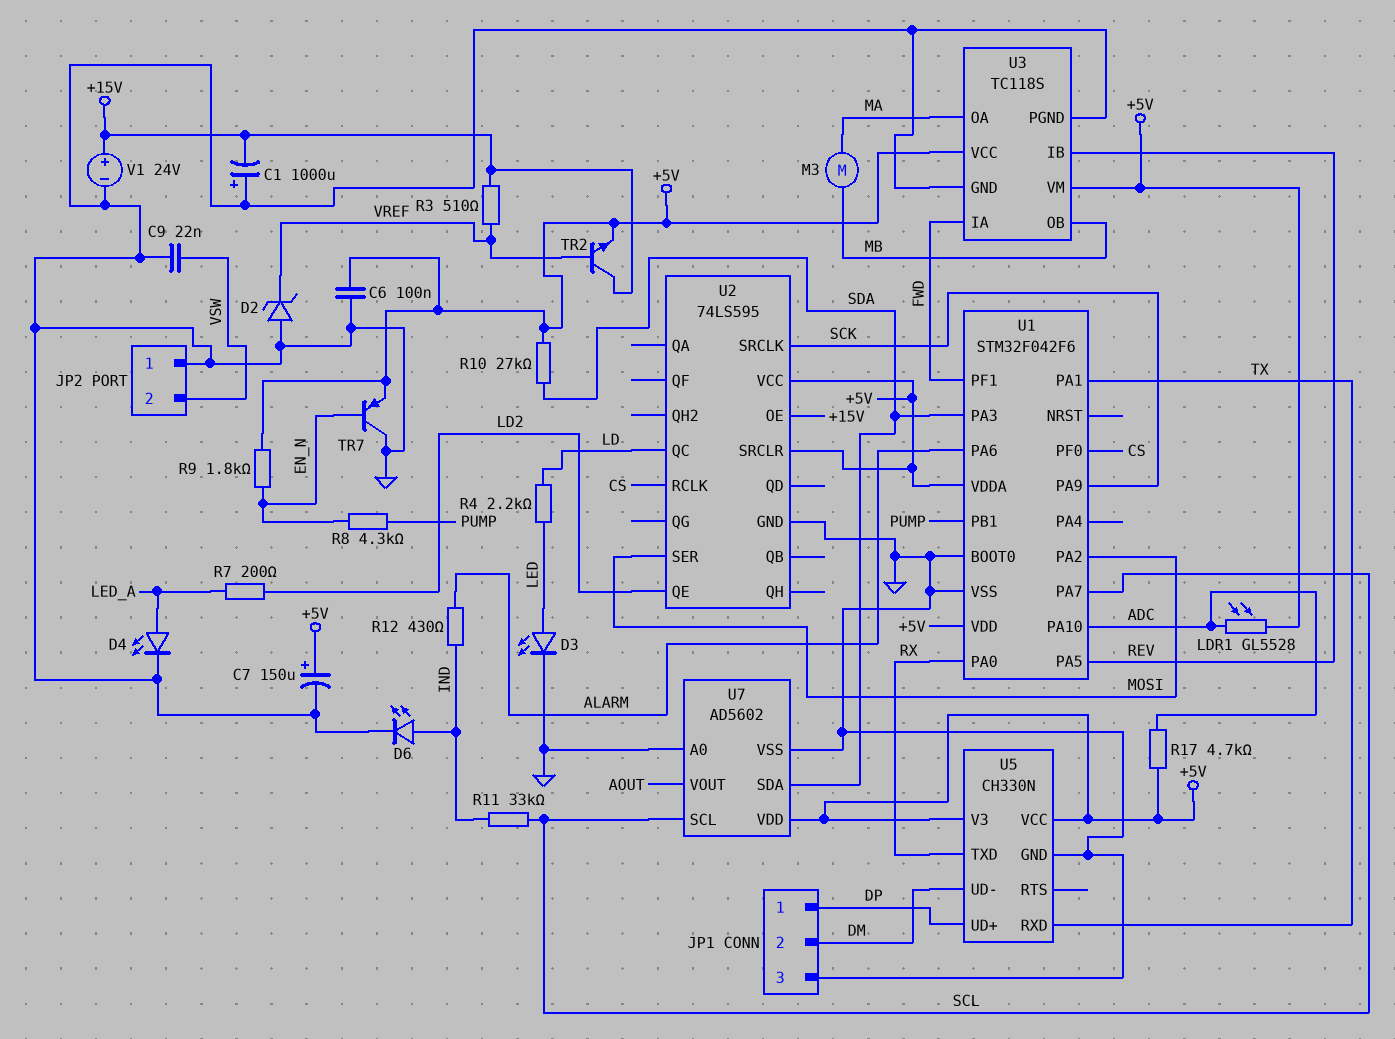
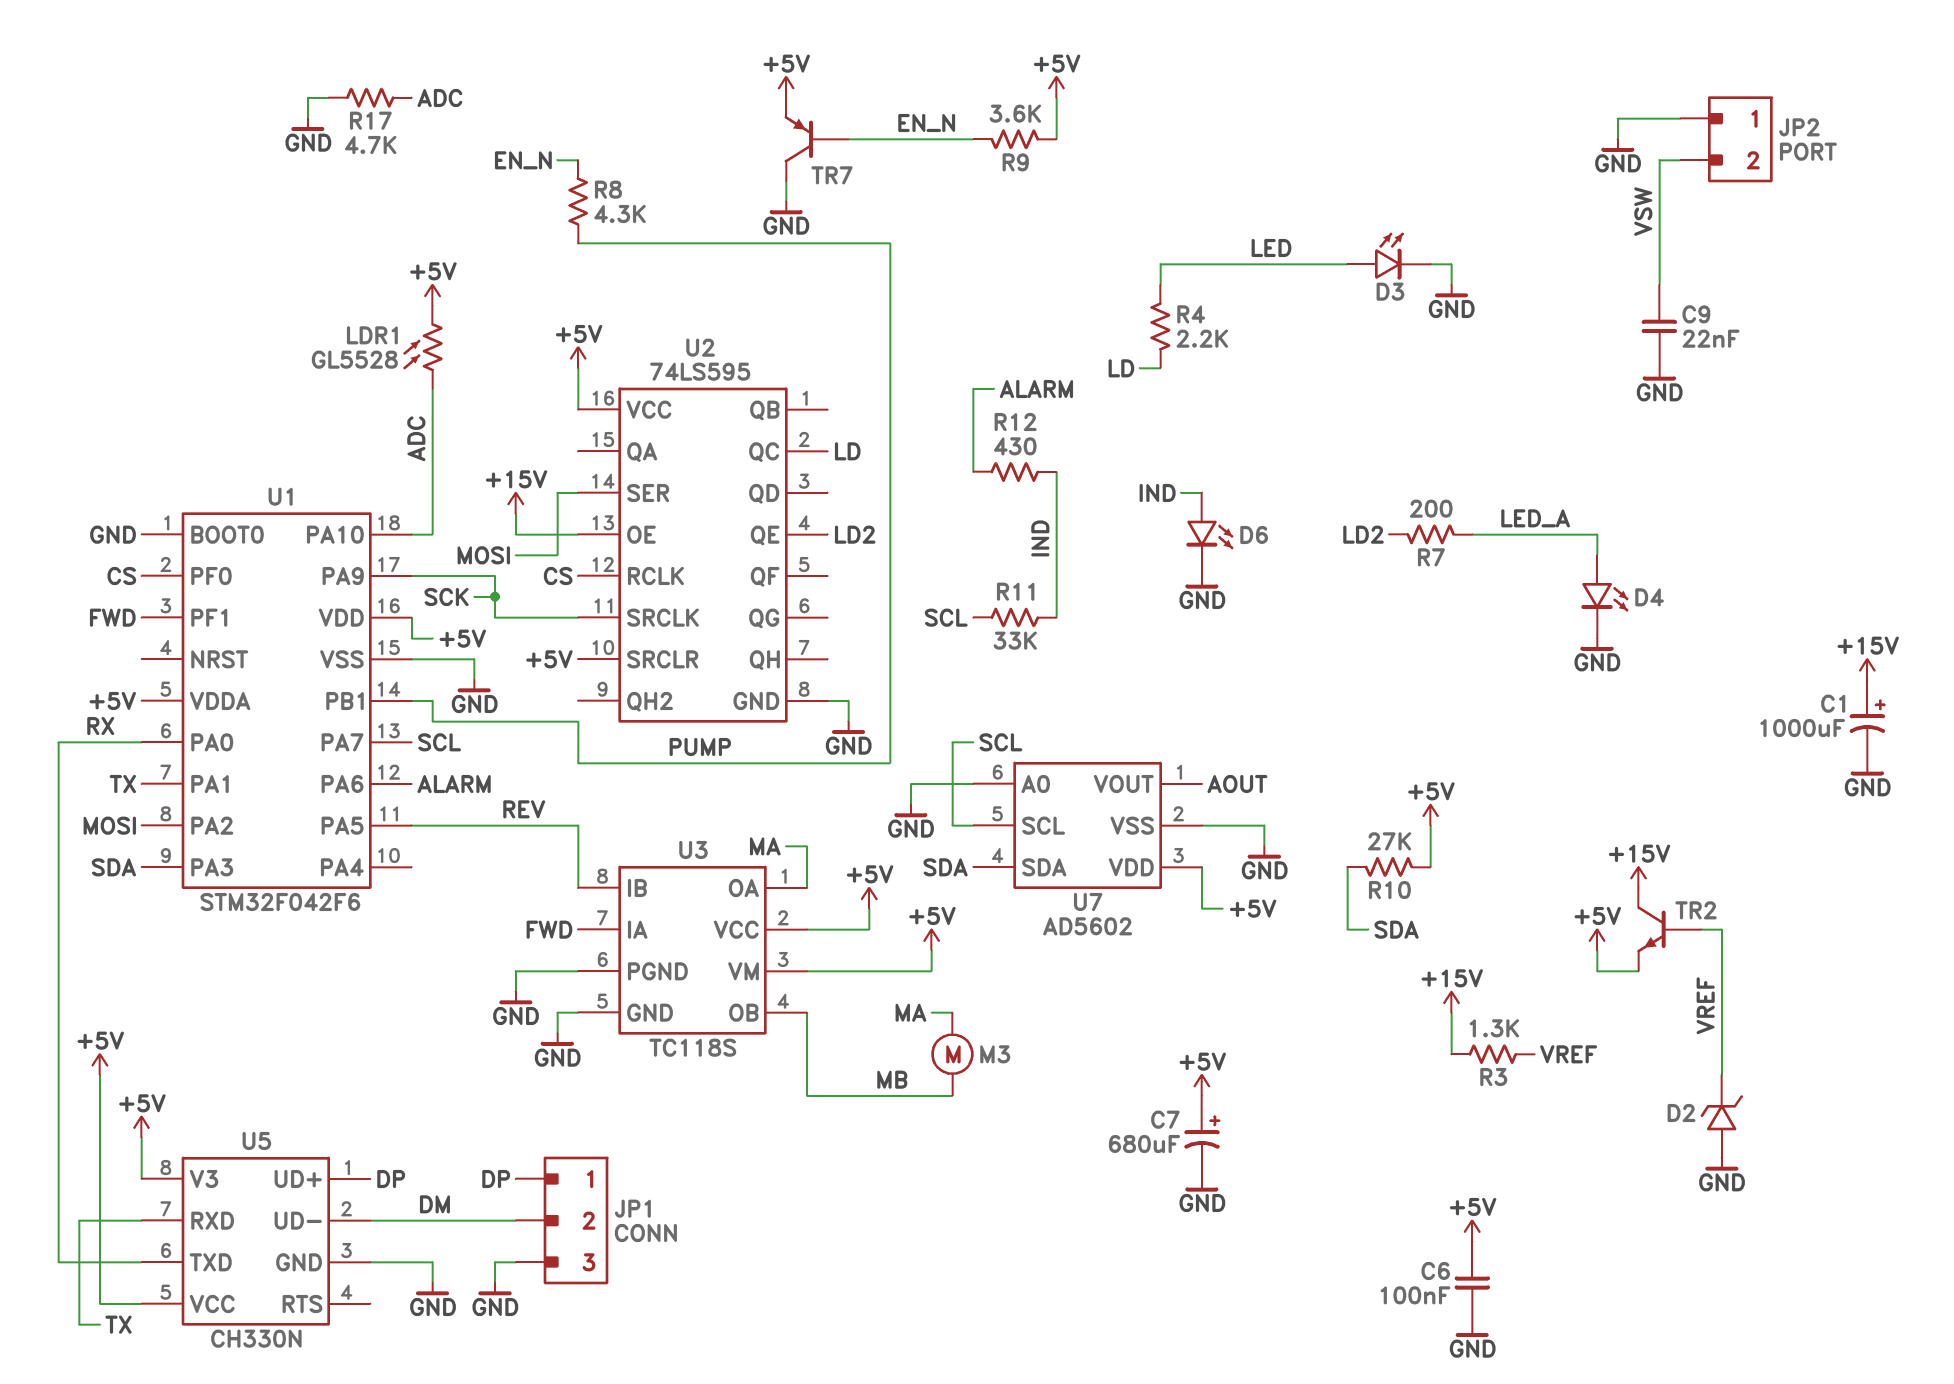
C1: 1000uF (plus GND, minus +15V) -> 1000uF (plus +15V, minus GND)
C7: 150uF (plus +5V, minus GND) -> 680uF (plus +5V, minus GND)
R3: 510 (+15V, VREF) -> 1.3k (+15V, VREF)
R9: 1.8k (+5V, EN_N) -> 3.6k (+5V, EN_N)
R17: 4.7k (+5V, ADC) -> 4.7k (ADC, GND)
V1: 24V (plus +15V, minus GND) -> none

